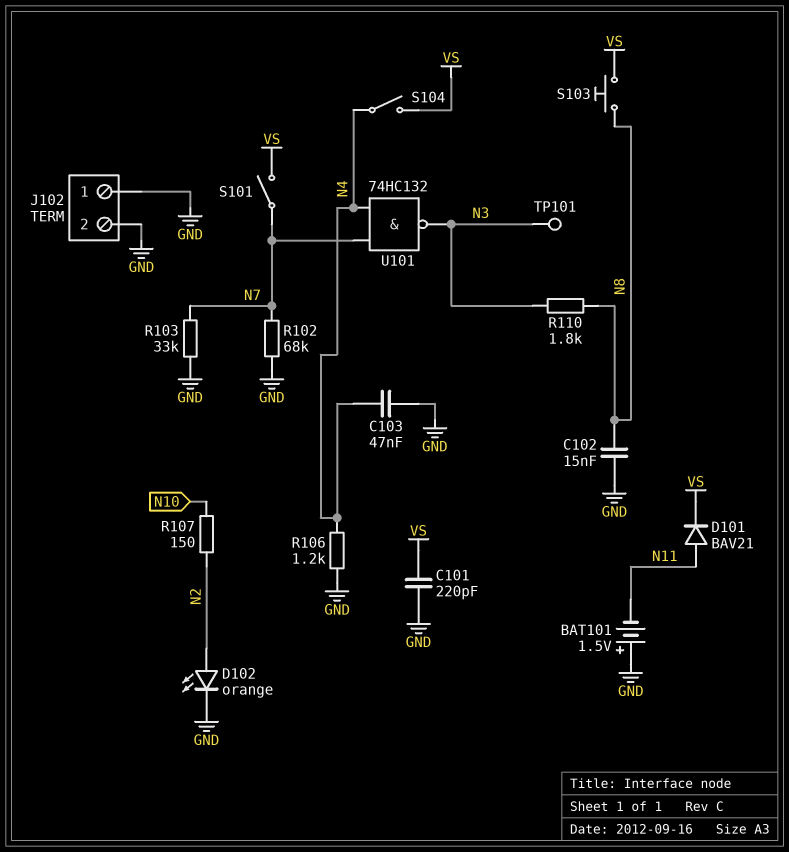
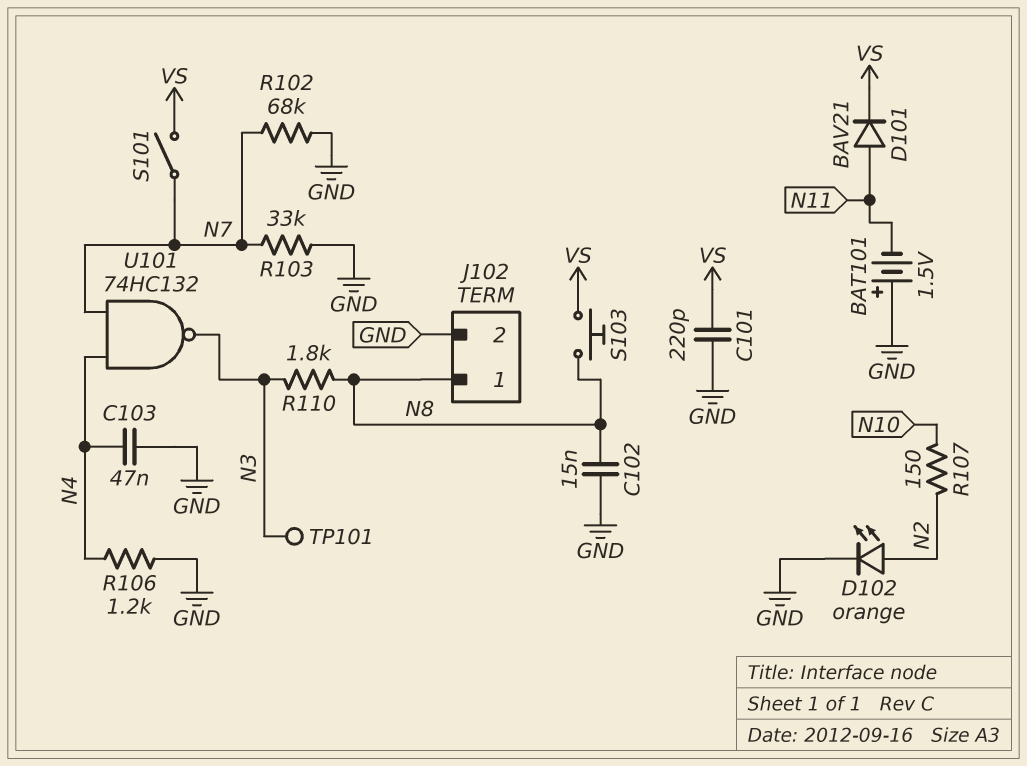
J102 pin 1: GND -> N8
S104: switch (N4, VS) -> none

